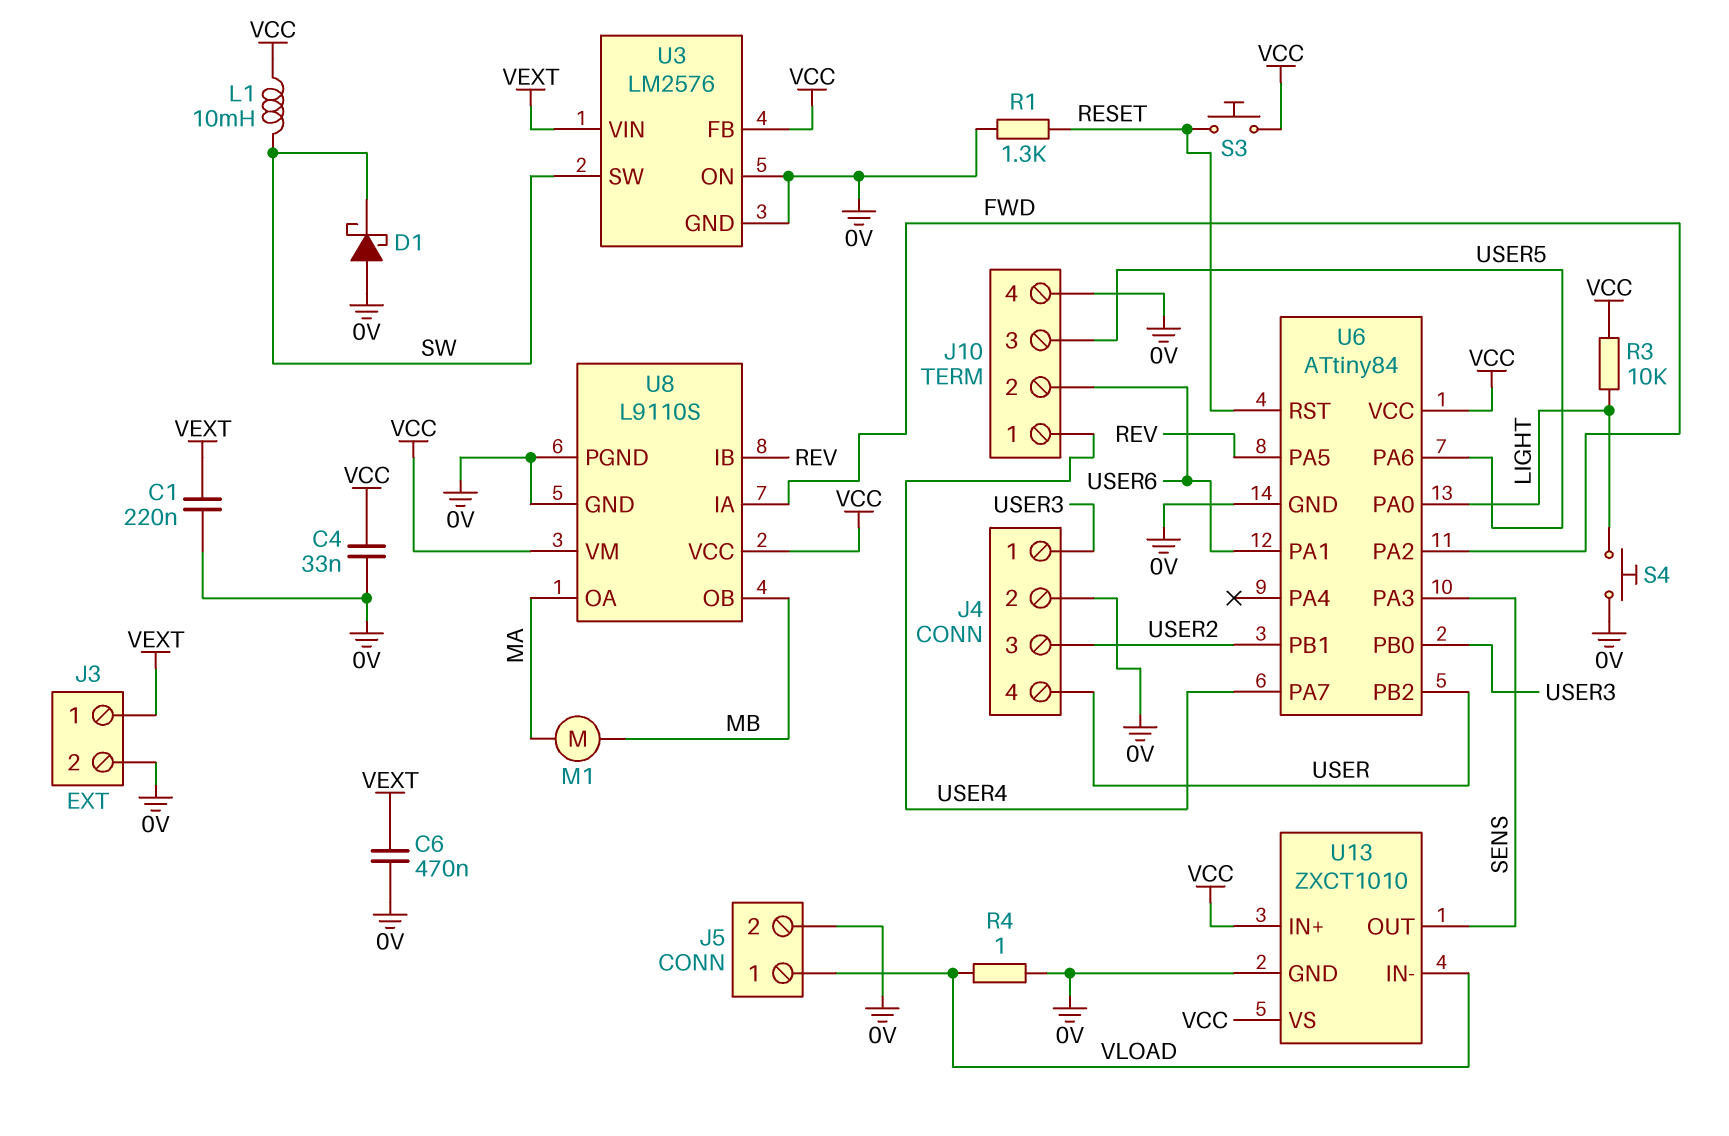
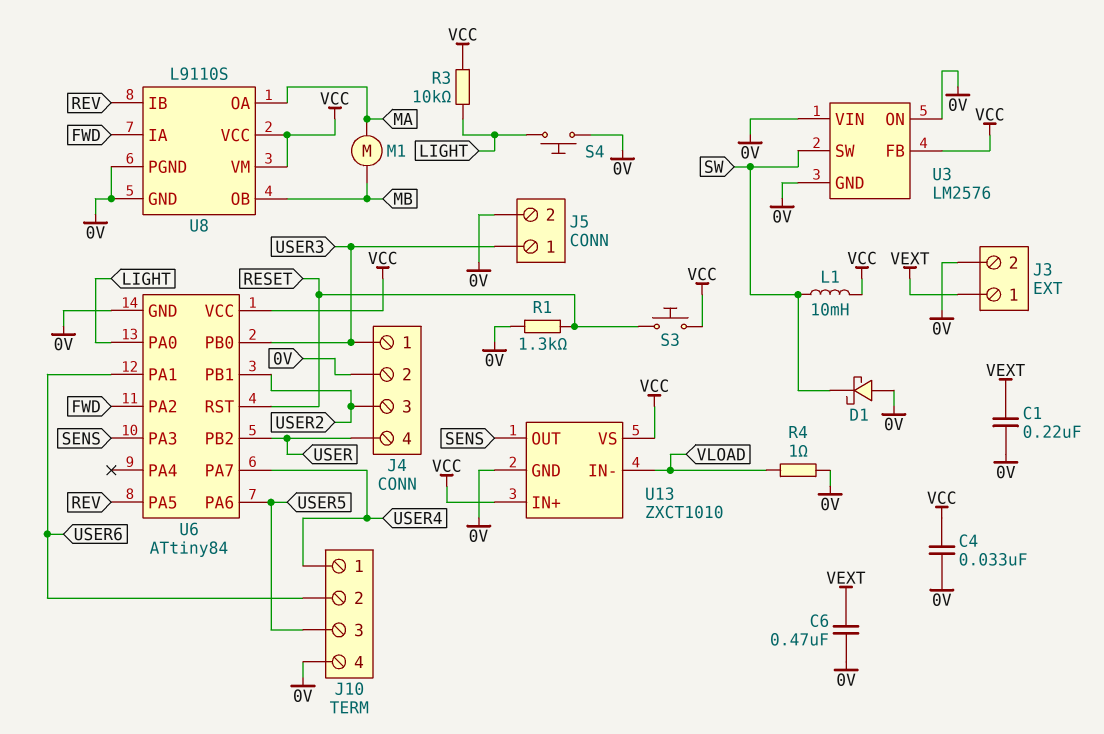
J5 pin 1: VLOAD -> USER3
U3 pin VIN: VEXT -> 0V

